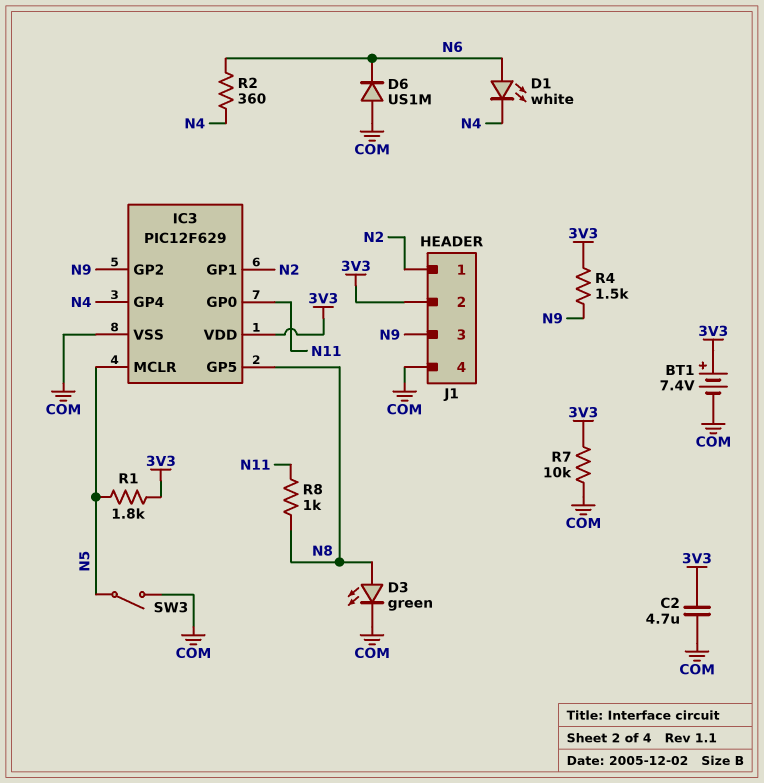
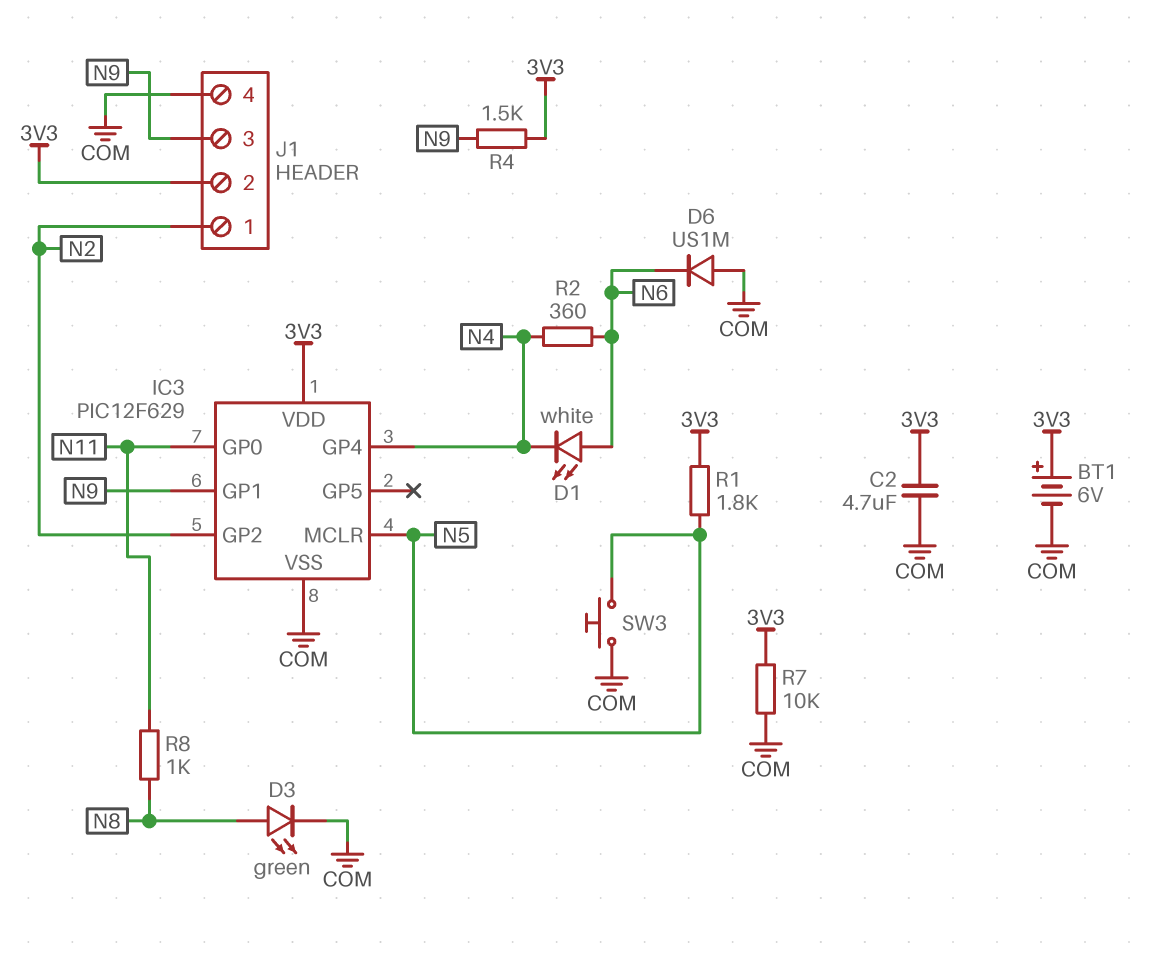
BT1: 7.4V (plus 3V3, minus COM) -> 6V (plus 3V3, minus COM)
IC3 pin GP1: N2 -> N9
IC3 pin GP2: N9 -> N2
IC3 pin GP5: N8 -> none
SW3: switch (COM, N5) -> button (COM, N5)

